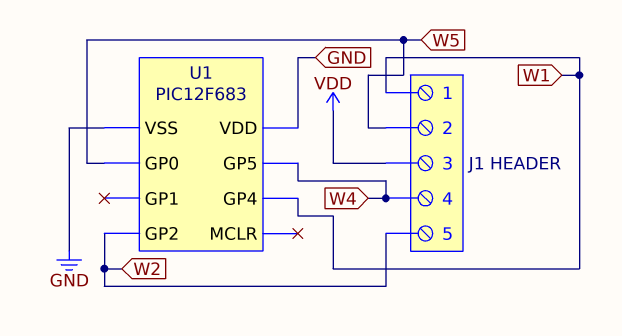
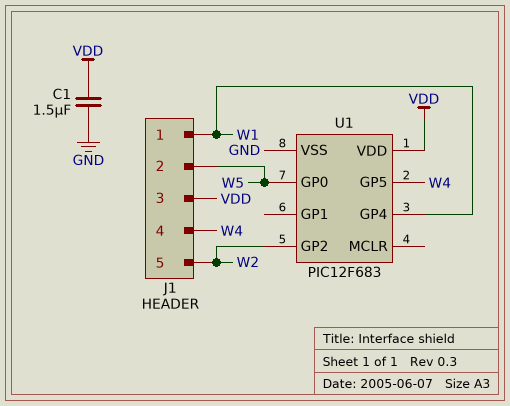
C1: none -> 1.5uF (GND, VDD)
U1 pin VDD: GND -> VDD

